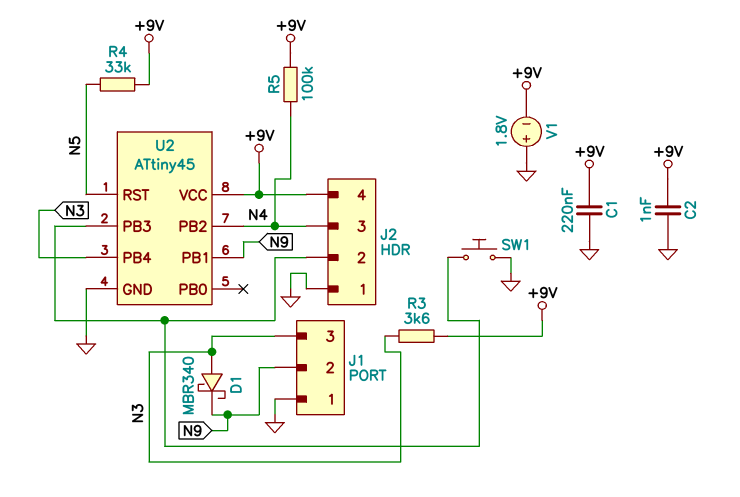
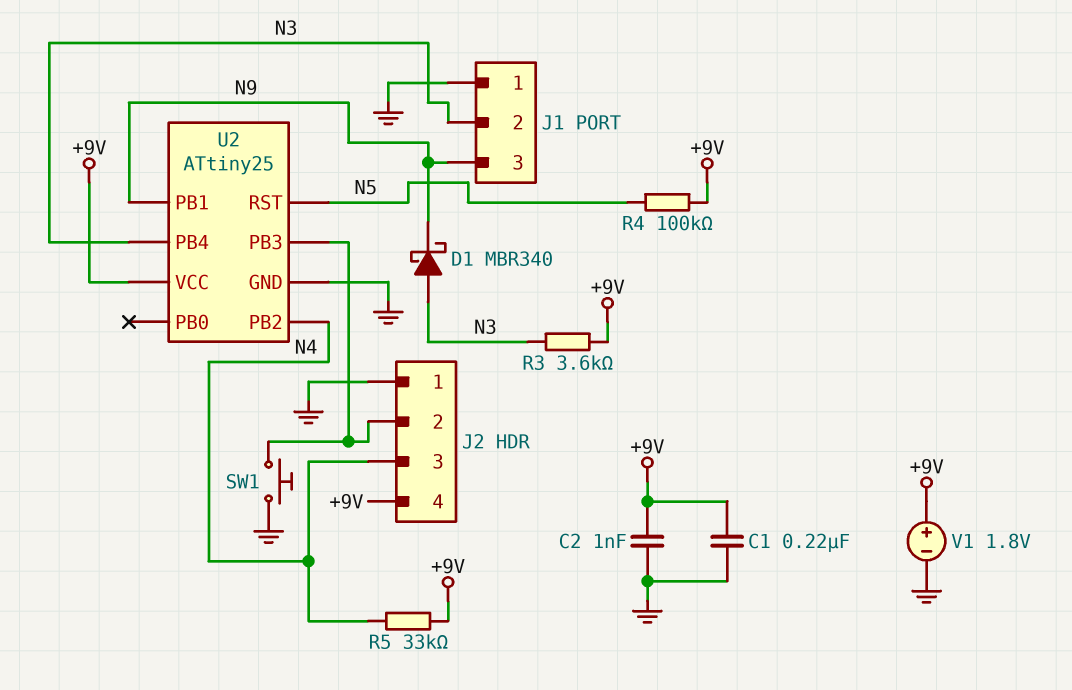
J1 pin 2: N9 -> N3
J1 pin 3: N3 -> N9
R4: 33k (+9V, N5) -> 100k (+9V, N5)
R5: 100k (+9V, N4) -> 33k (+9V, N4)
U2: ATtiny45 -> ATtiny25
V1: 1.8V (plus GND, minus +9V) -> 1.8V (plus +9V, minus GND)

